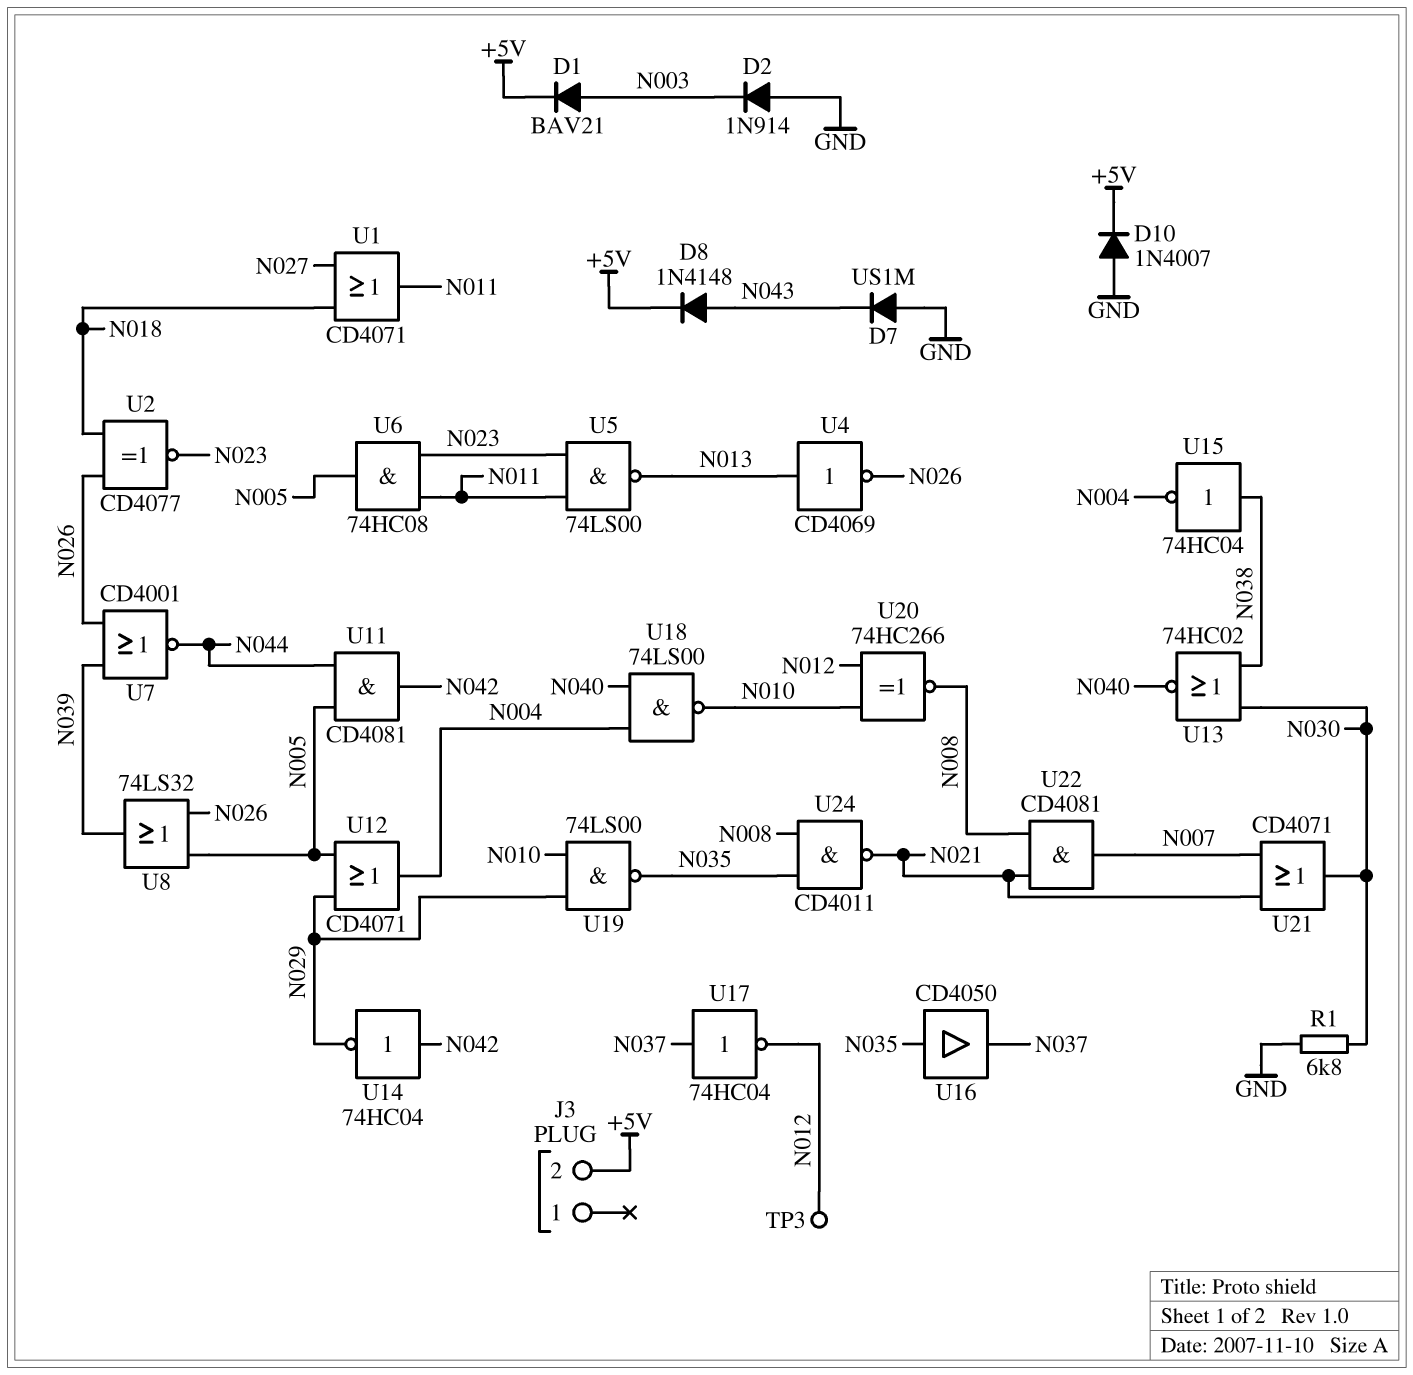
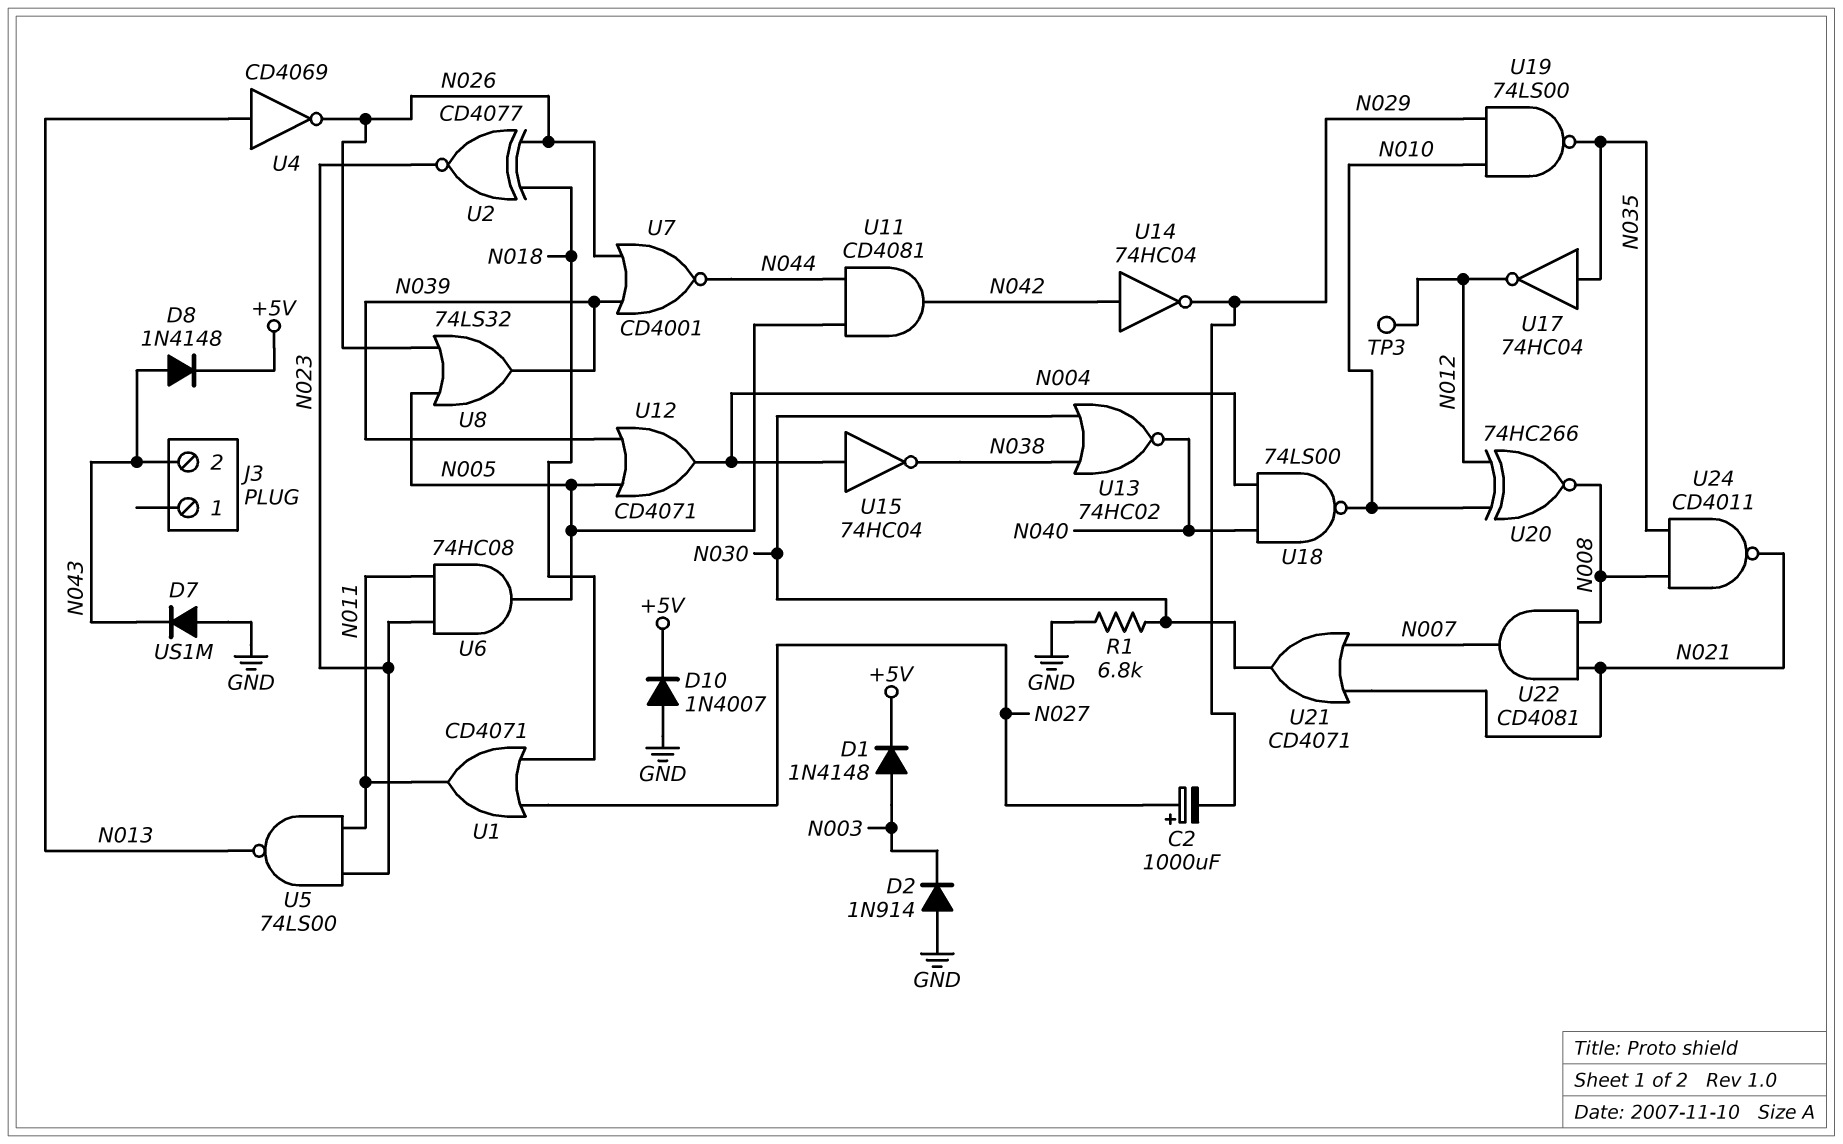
C2: none -> 1000uF (plus N027, minus N029)
D1: diode BAV21 (A N003, K +5V) -> diode 1N4148 (A N003, K +5V)
J3 pin 2: +5V -> N043
U12: OR CD4071 (in N005, in N029, out N004) -> OR CD4071 (in N005, in N039, out N004)
U15: NOT 74HC04 (in N038, out N004) -> NOT 74HC04 (in N004, out N038)
U16: buffer CD4050 (in N035, out N037) -> none
U17: NOT 74HC04 (in N037, out N012) -> NOT 74HC04 (in N035, out N012)

